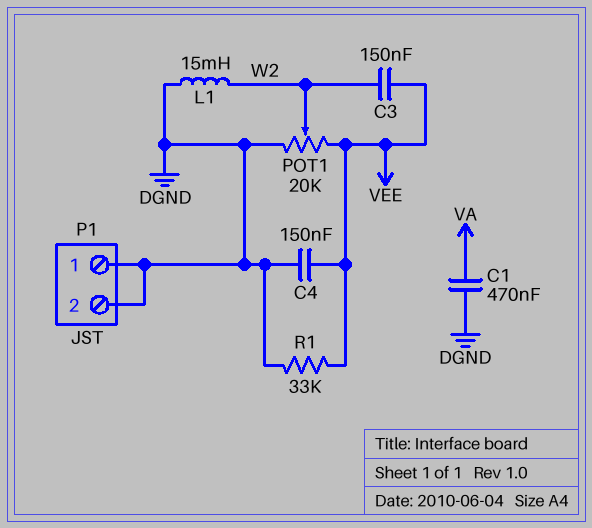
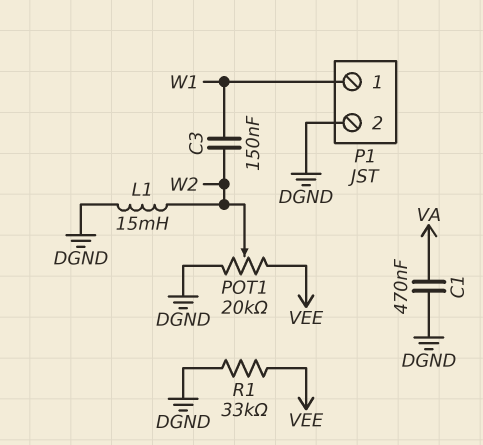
C3: 150nF (VEE, W2) -> 150nF (W1, W2)
C4: 150nF (DGND, VEE) -> none
P1 pin 1: DGND -> W1

